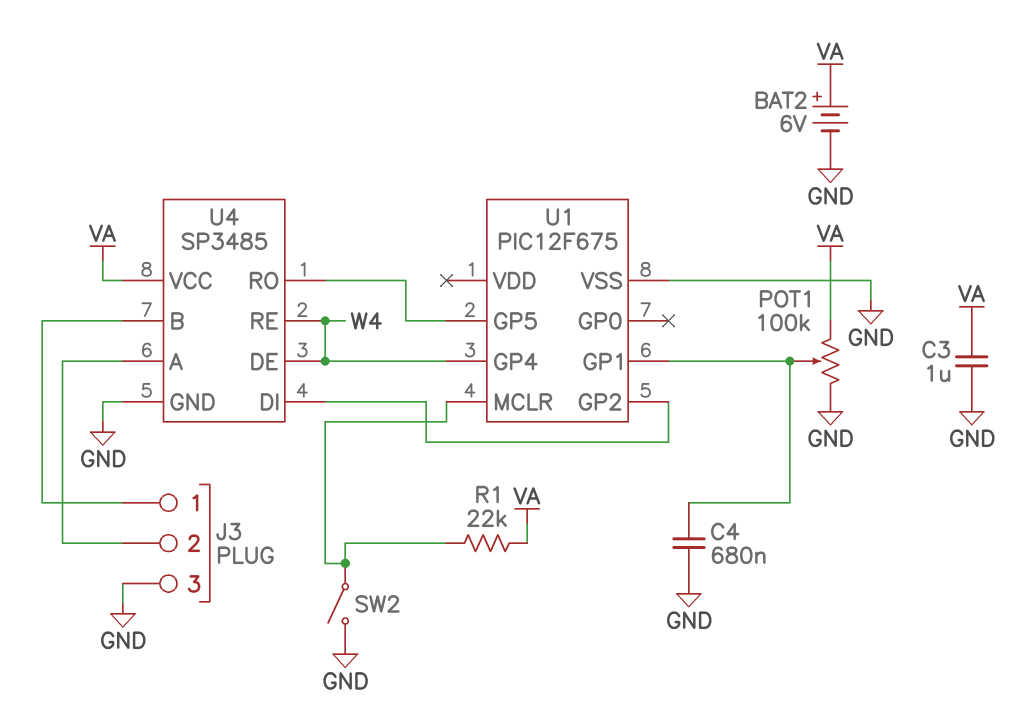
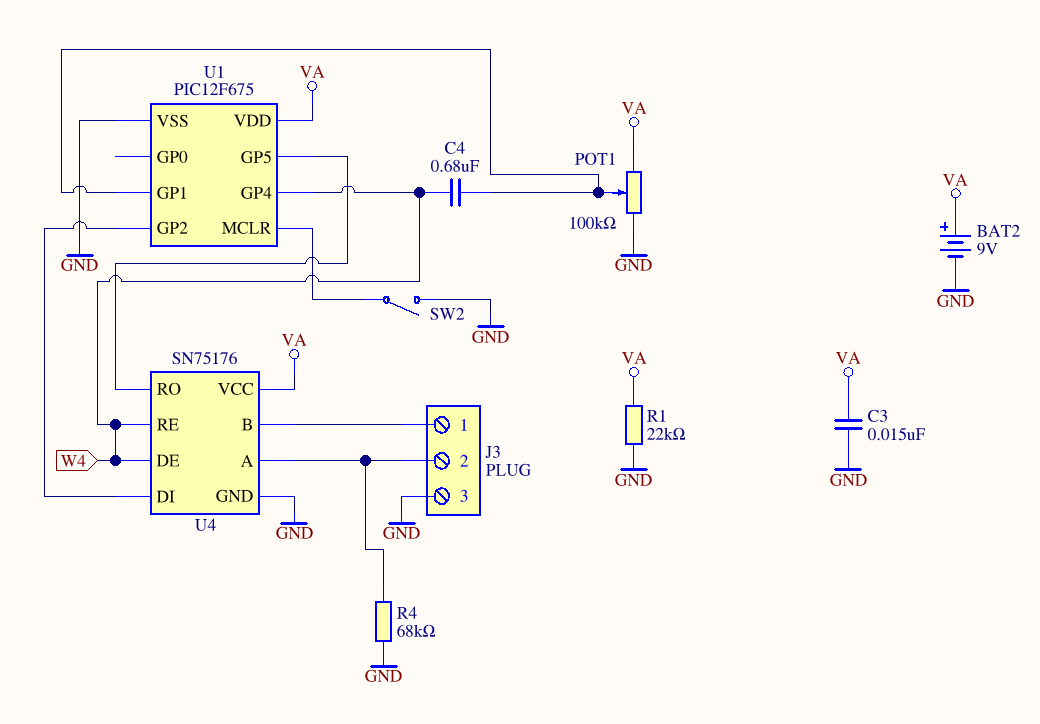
BAT2: 6V (plus VA, minus GND) -> 9V (plus VA, minus GND)
C3: 1uF (GND, VA) -> 15nF (GND, VA)
C4: 680nF (GND, U1/GP1) -> 680nF (U1/GP1, W4)
R1: 22k (U1/MCLR, VA) -> 22k (GND, VA)
R4: none -> 68k (GND, J3/2)
U1 pin VDD: none -> VA
U4: SP3485 -> SN75176

